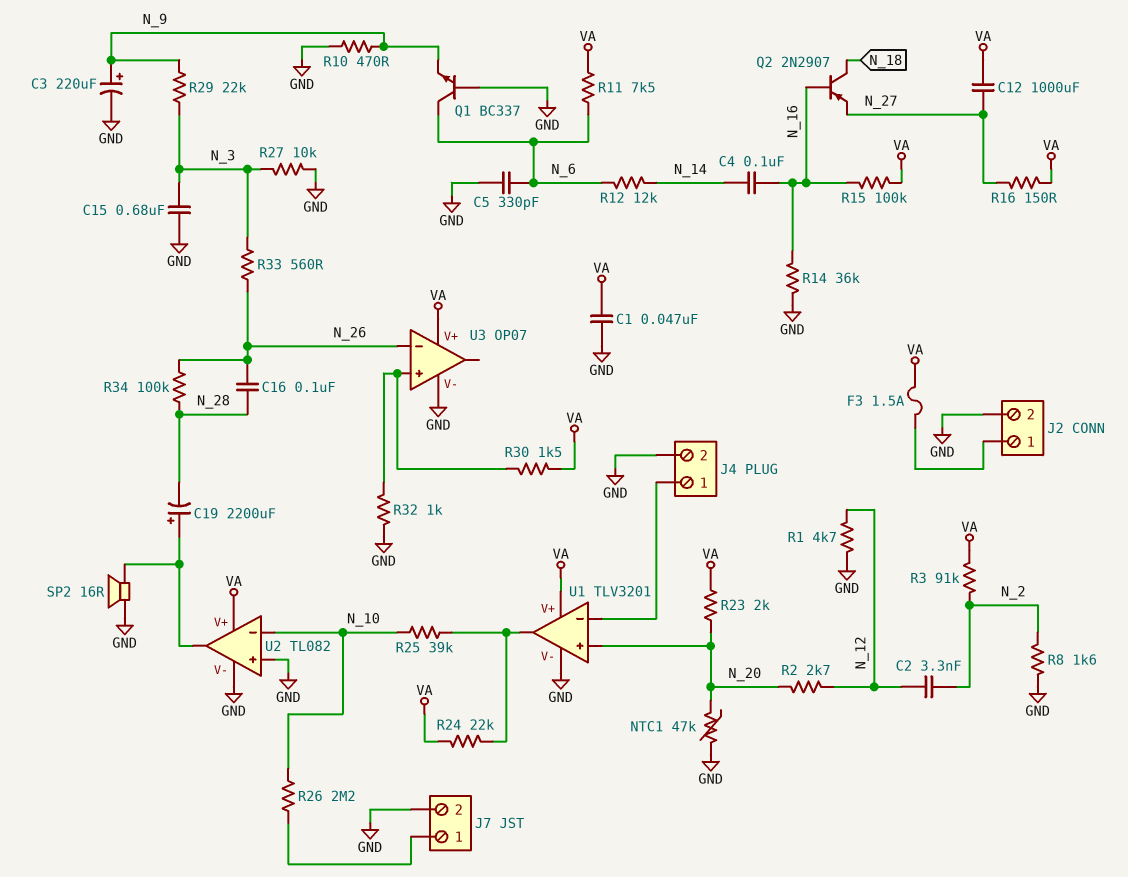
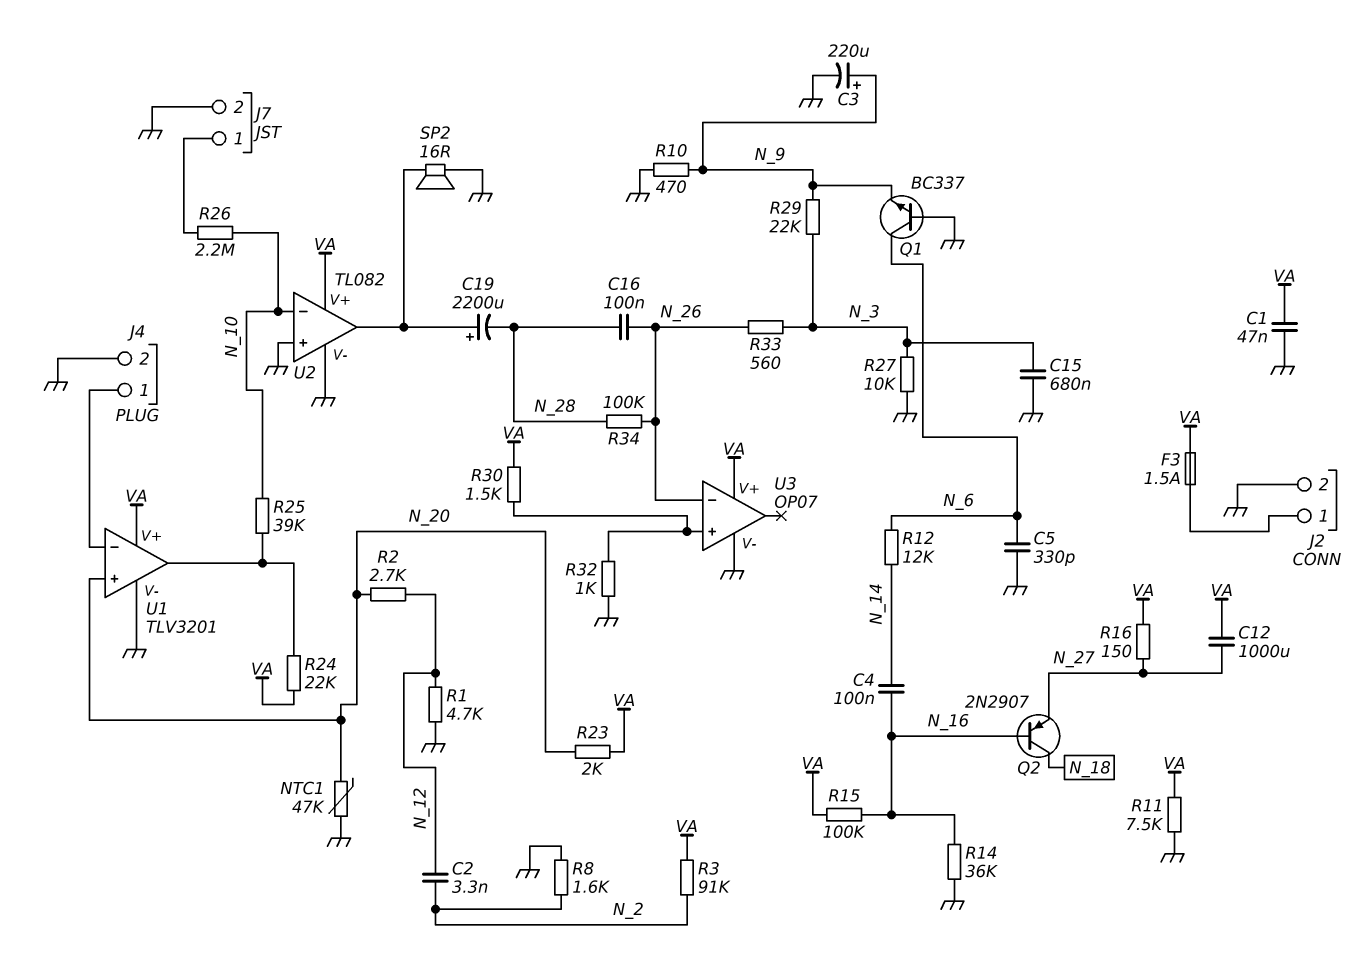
R11: 7.5k (N_6, VA) -> 7.5k (GND, VA)

